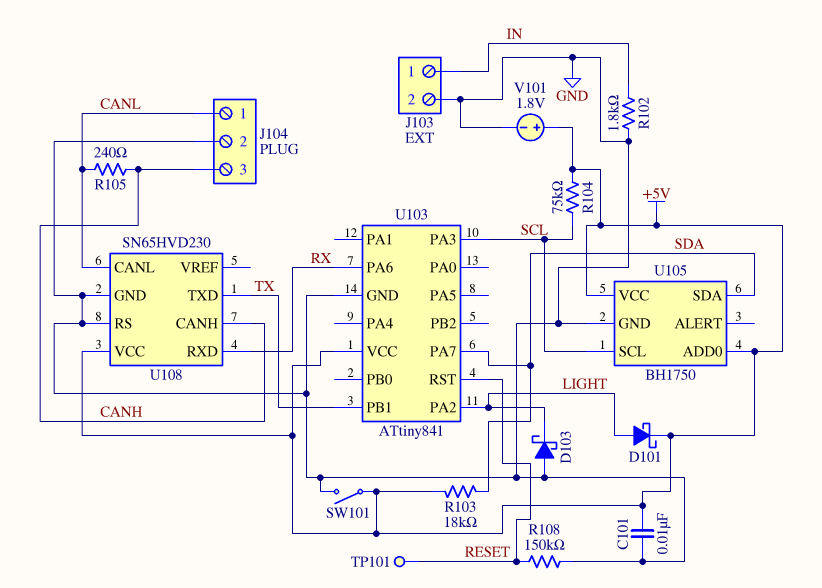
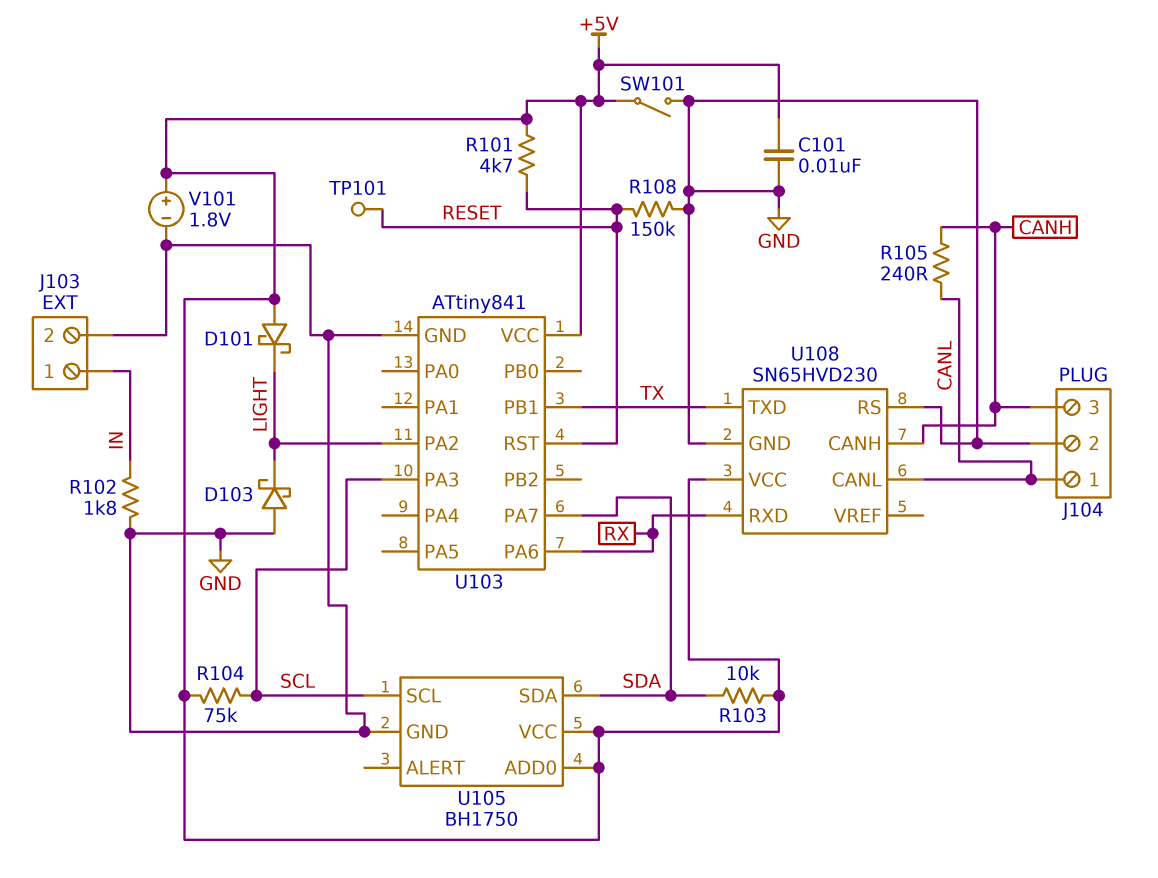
D101: schottky (A LIGHT, K +5V) -> schottky (A +5V, K LIGHT)
R101: none -> 4.7k (+5V, RESET)
R103: 18k (+5V, SDA) -> 10k (+5V, SDA)

